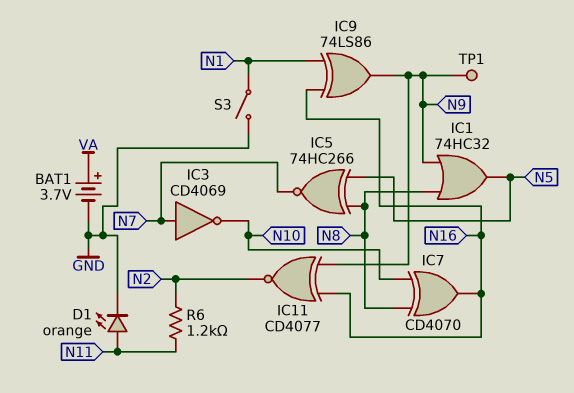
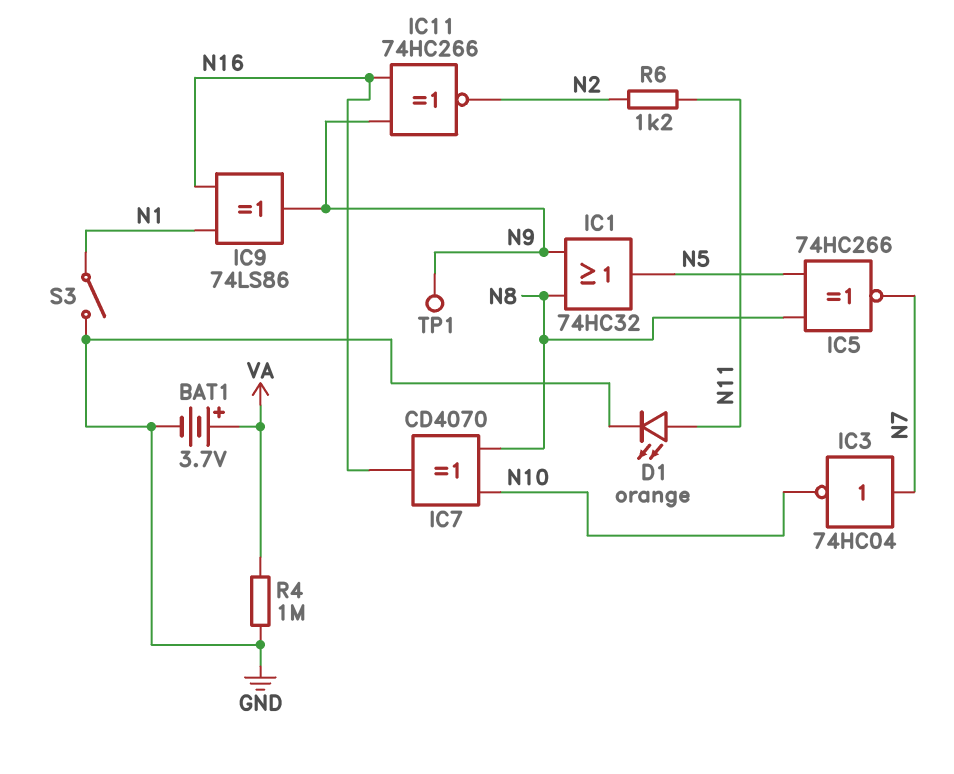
IC3: NOT CD4069 (in N7, out N10) -> NOT 74HC04 (in N7, out N10)
IC11: XNOR CD4077 (in N9, in N16, out N2) -> XNOR 74HC266 (in N9, in N16, out N2)
R4: none -> 1M (GND, VA)

